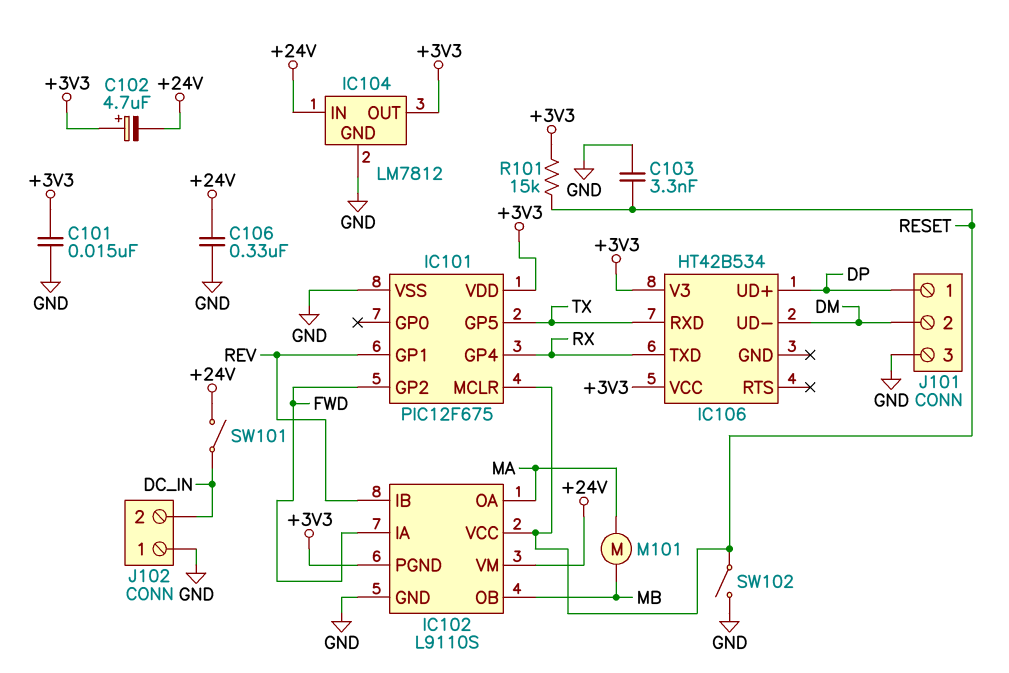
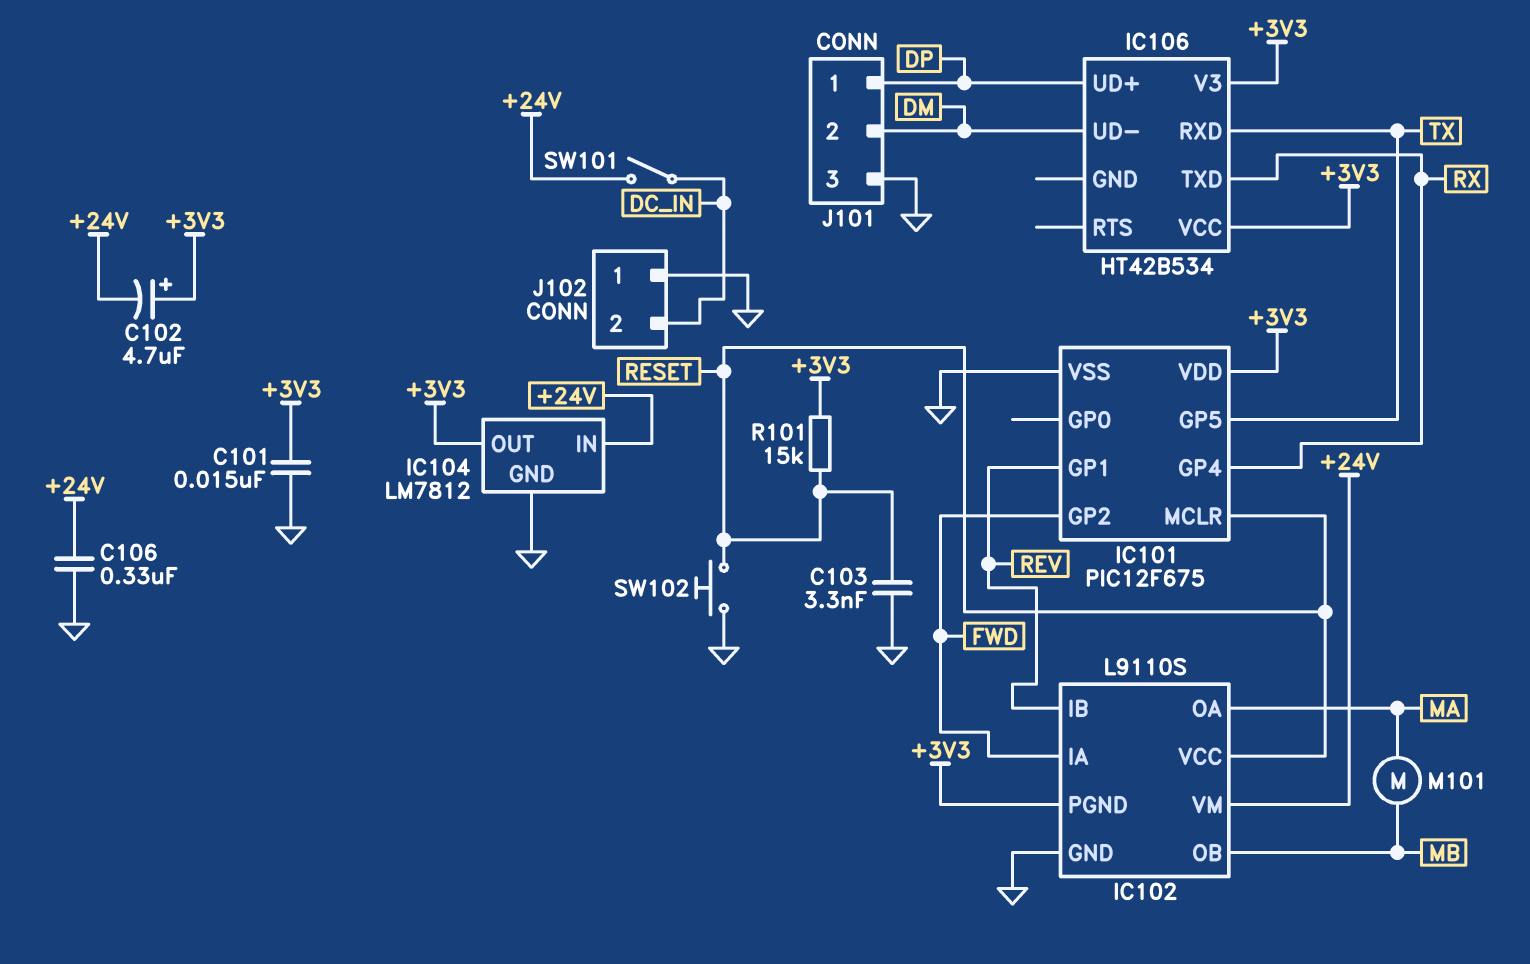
SW102: switch (GND, RESET) -> button (GND, RESET)

